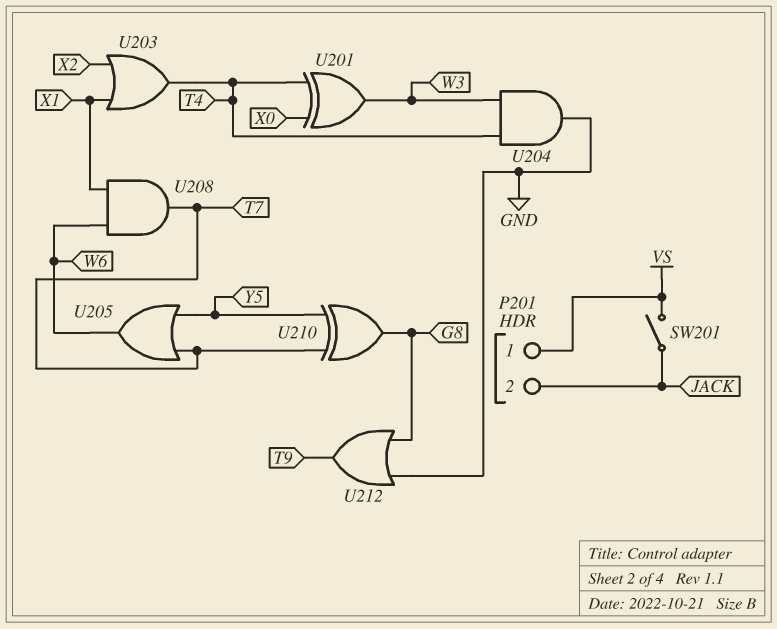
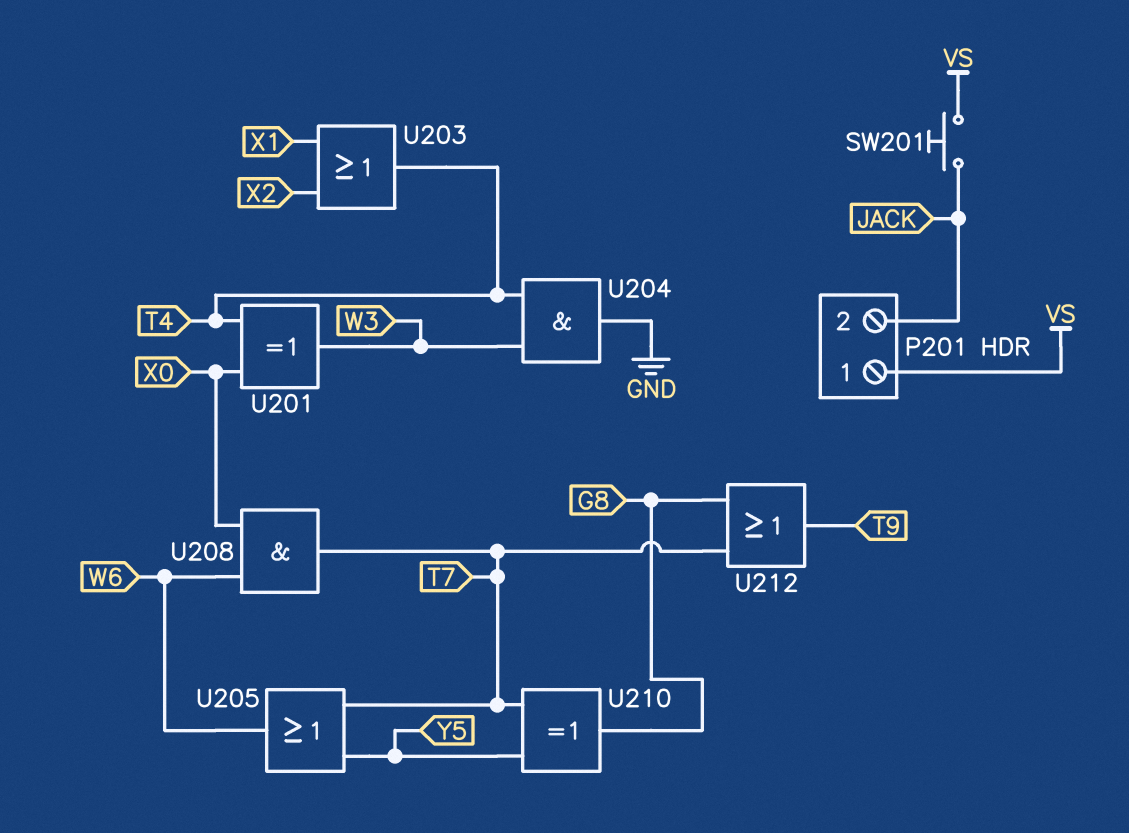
SW201: switch (JACK, VS) -> button (JACK, VS)
U208: AND (in W6, in X1, out T7) -> AND (in W6, in X0, out T7)
U212: OR (in G8, in GND, out T9) -> OR (in G8, in T7, out T9)

